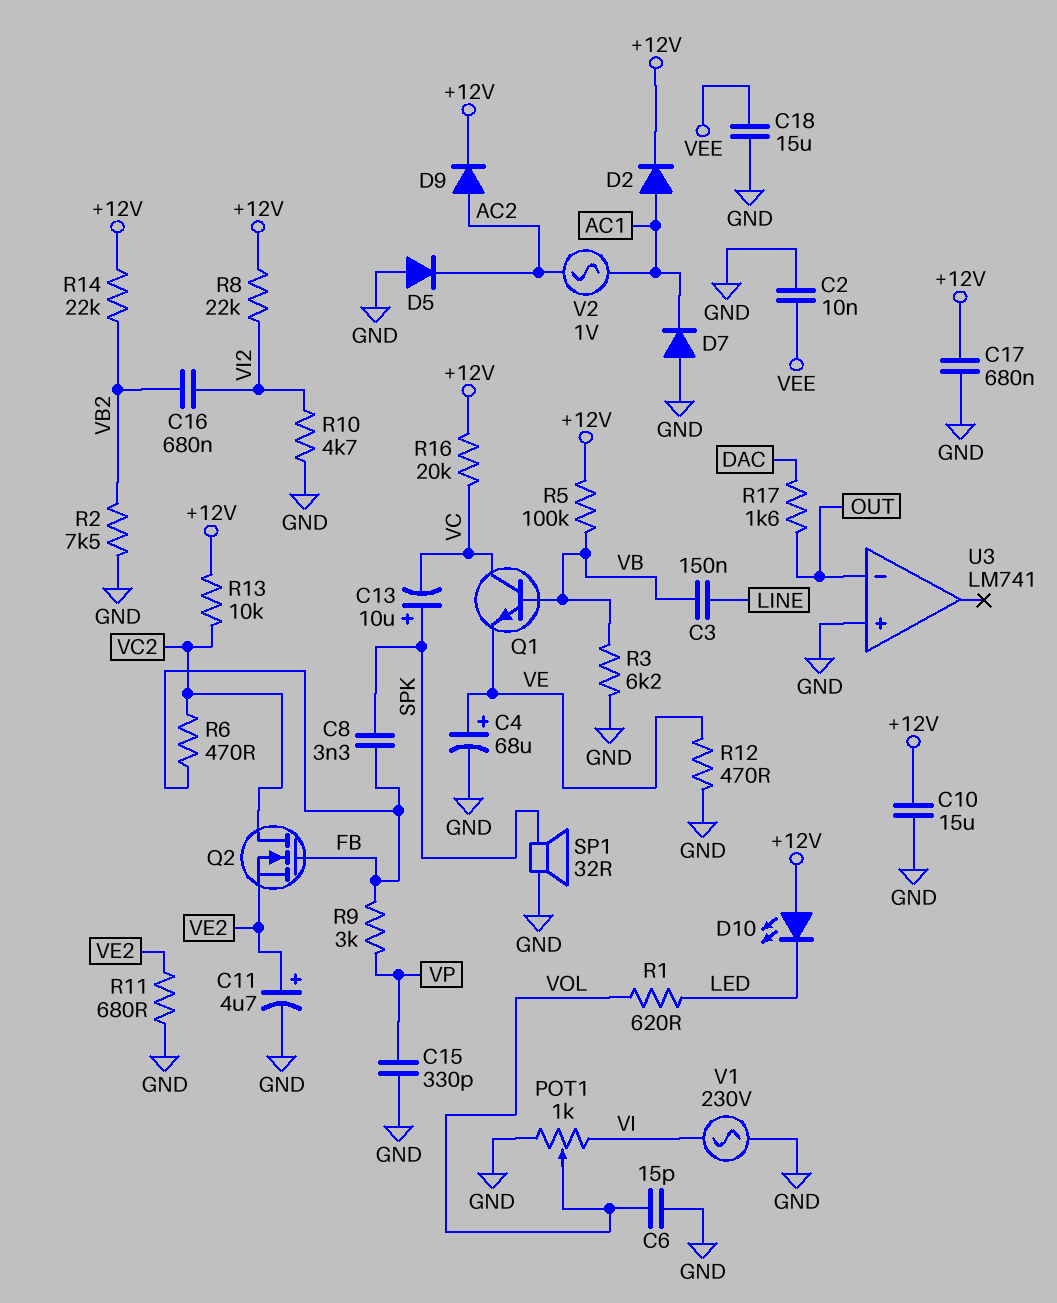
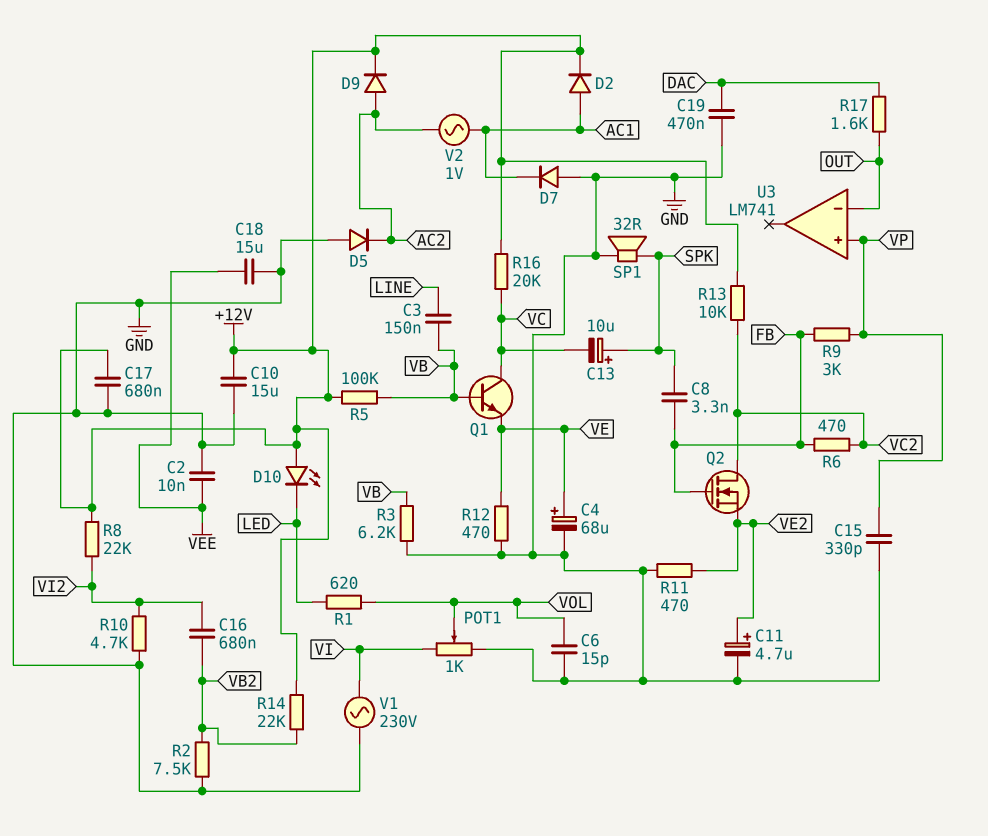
C19: none -> 470nF (DAC, GND)
R11: 680 (GND, VE2) -> 470 (GND, VE2)
U3 pin in+: GND -> VP

